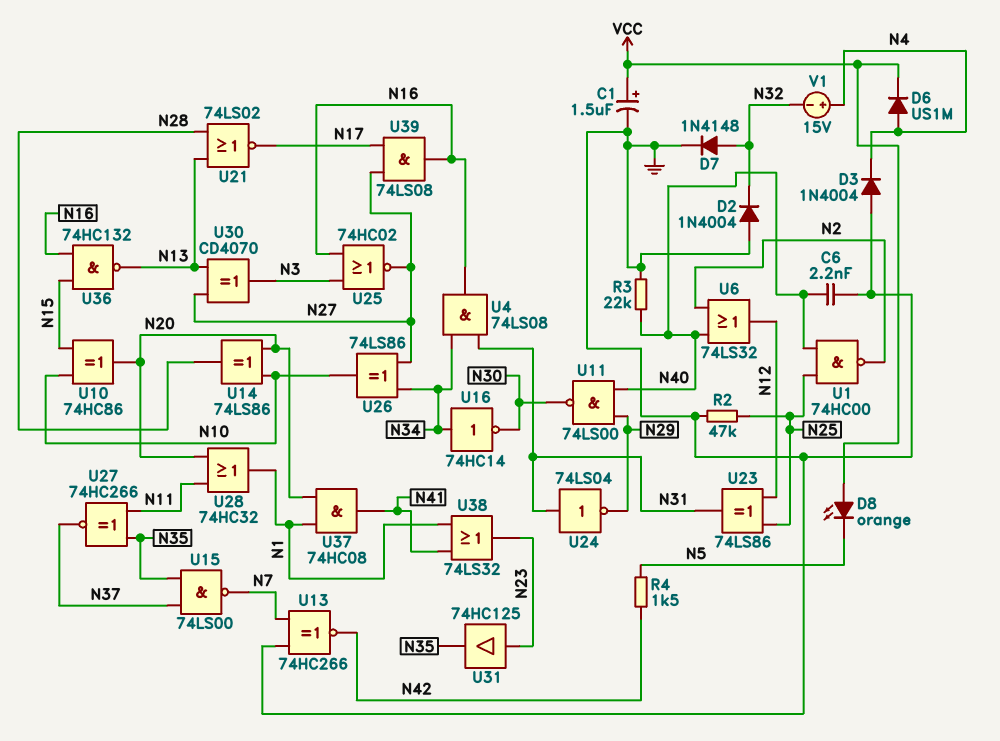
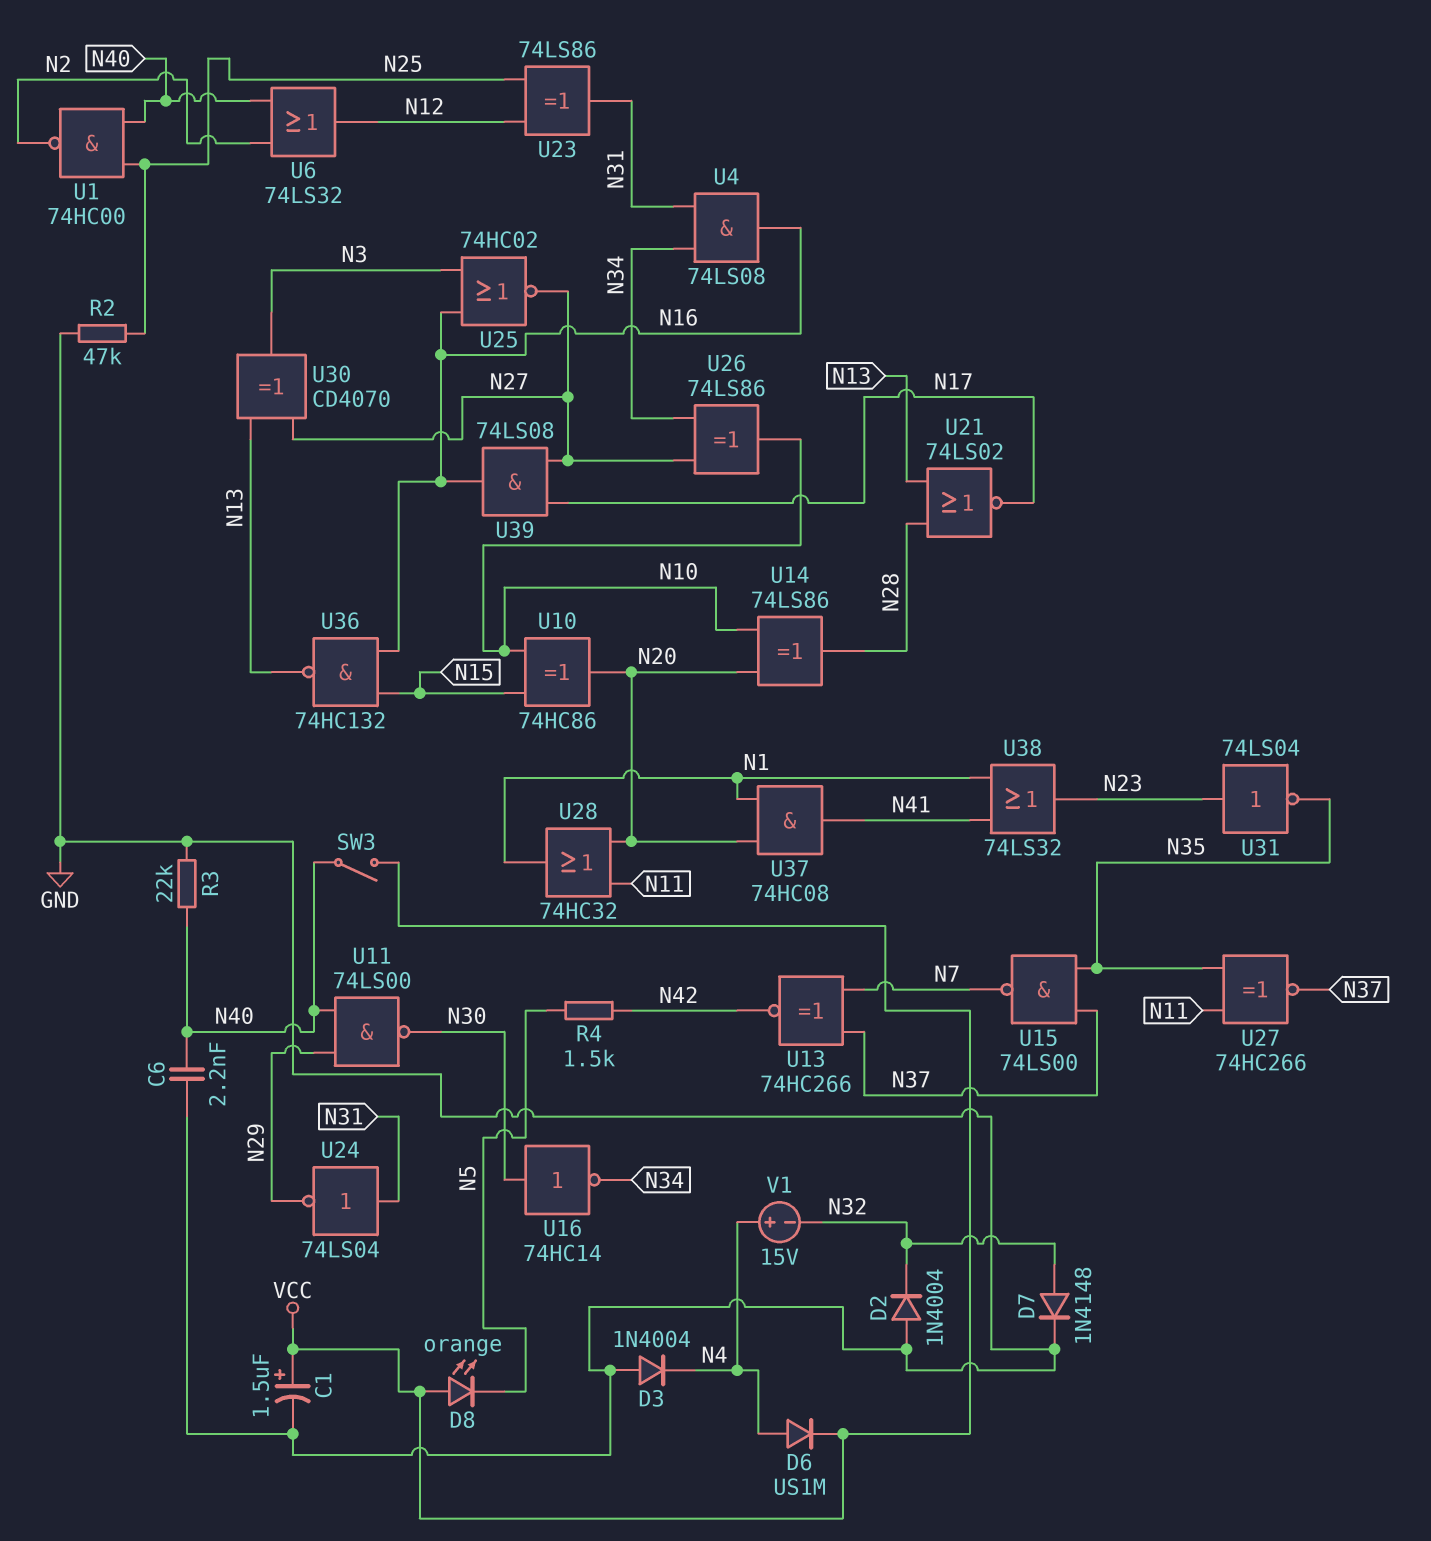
SW3: none -> switch (N40, VCC)
U13: XNOR 74HC266 (in GND, in N7, out N42) -> XNOR 74HC266 (in N7, in N37, out N42)
U16: NOT 74HC14 (in N34, out N30) -> NOT 74HC14 (in N30, out N34)
U31: buffer 74HC125 (in N23, out N35) -> NOT 74LS04 (in N23, out N35)

